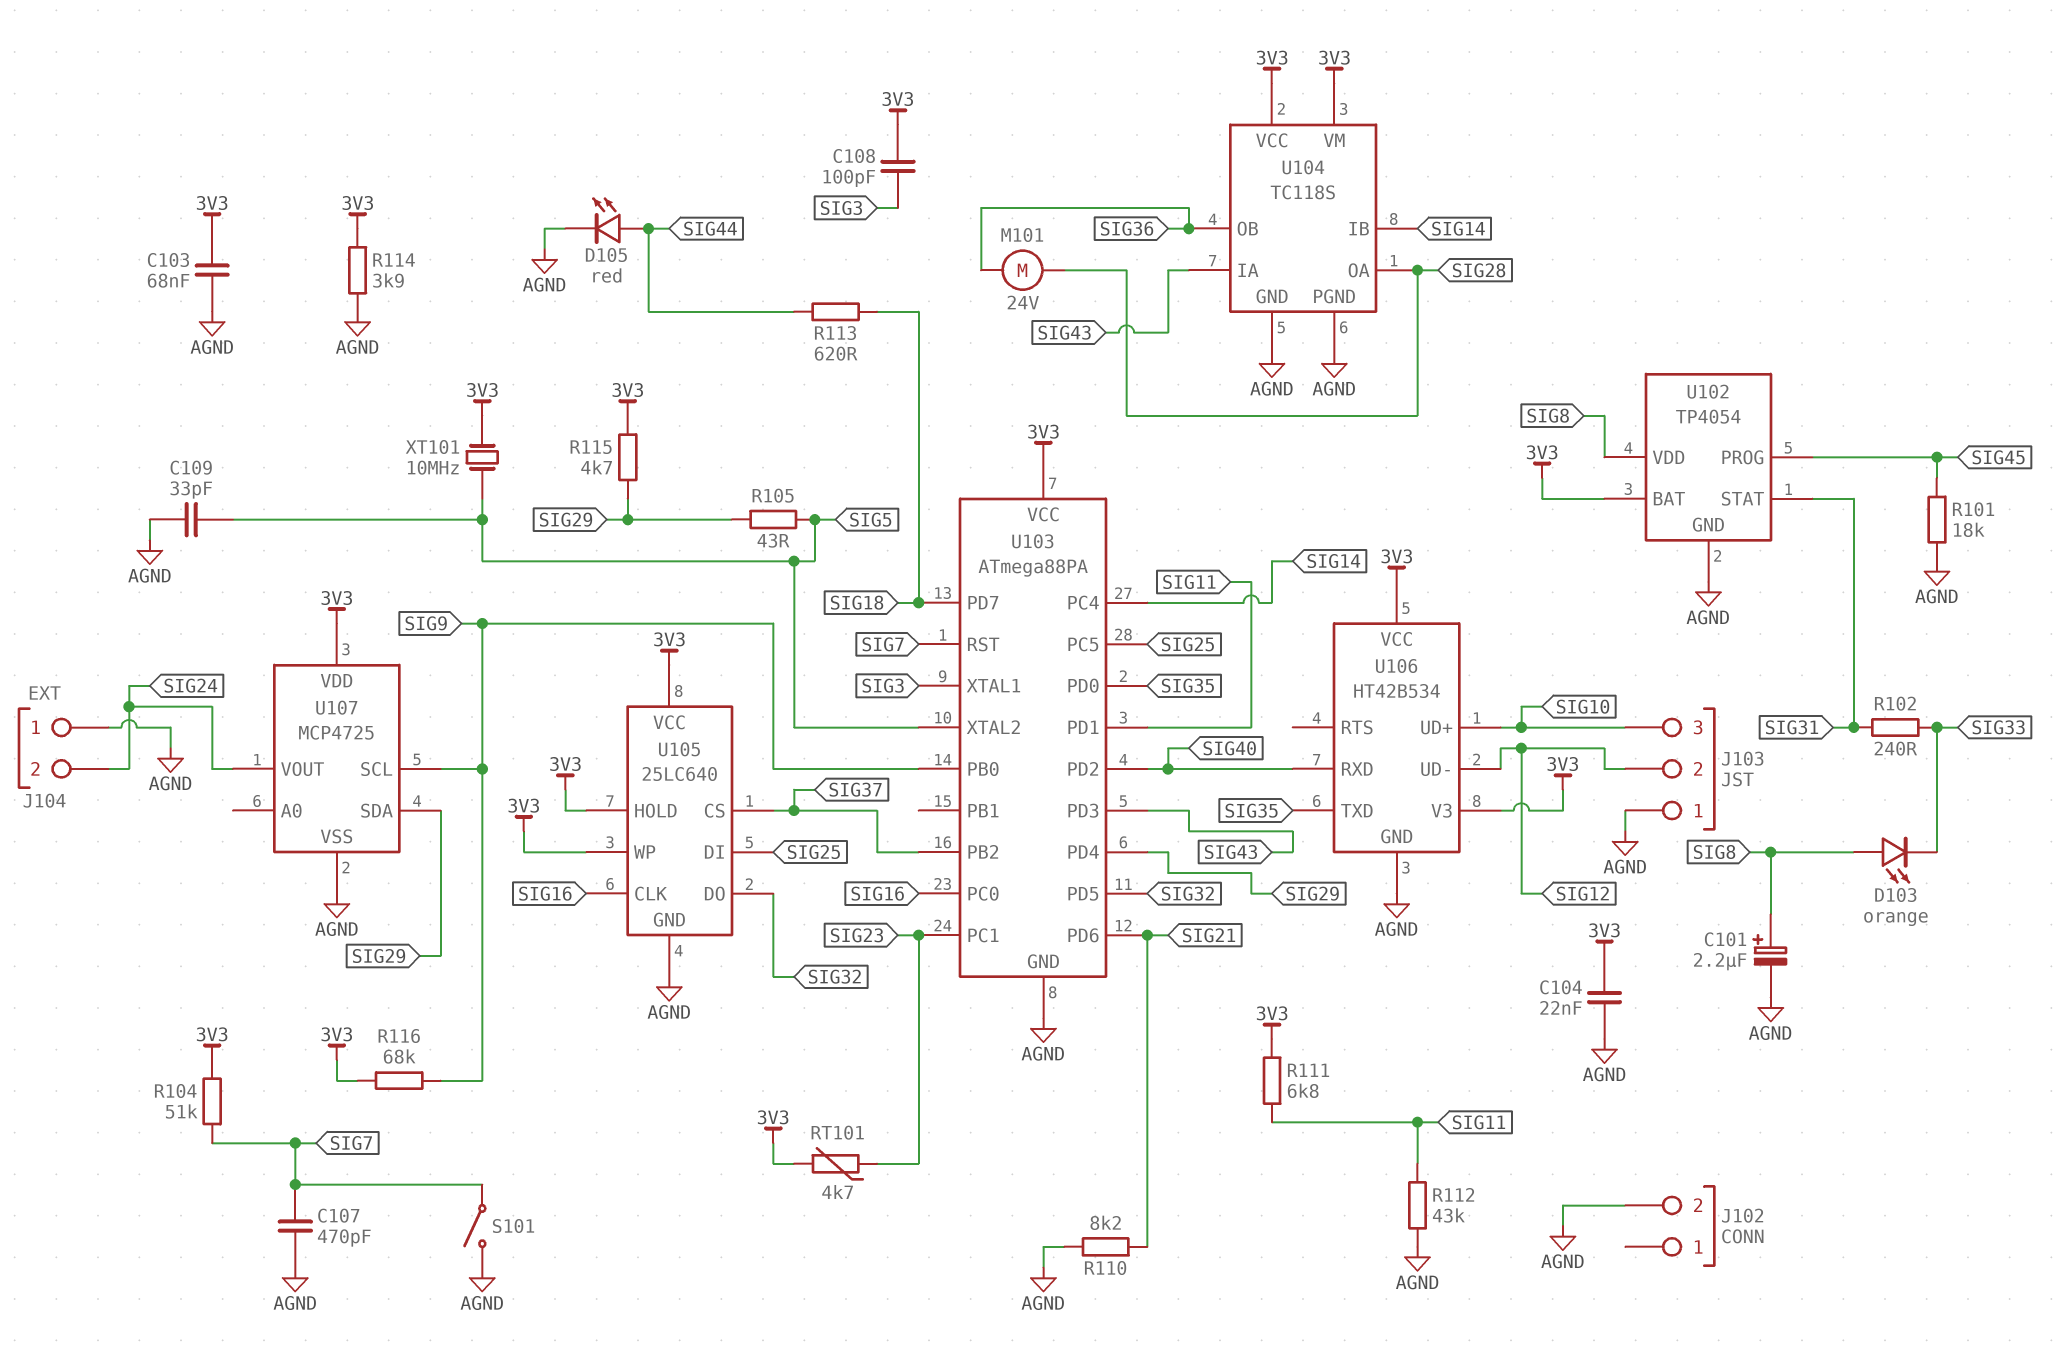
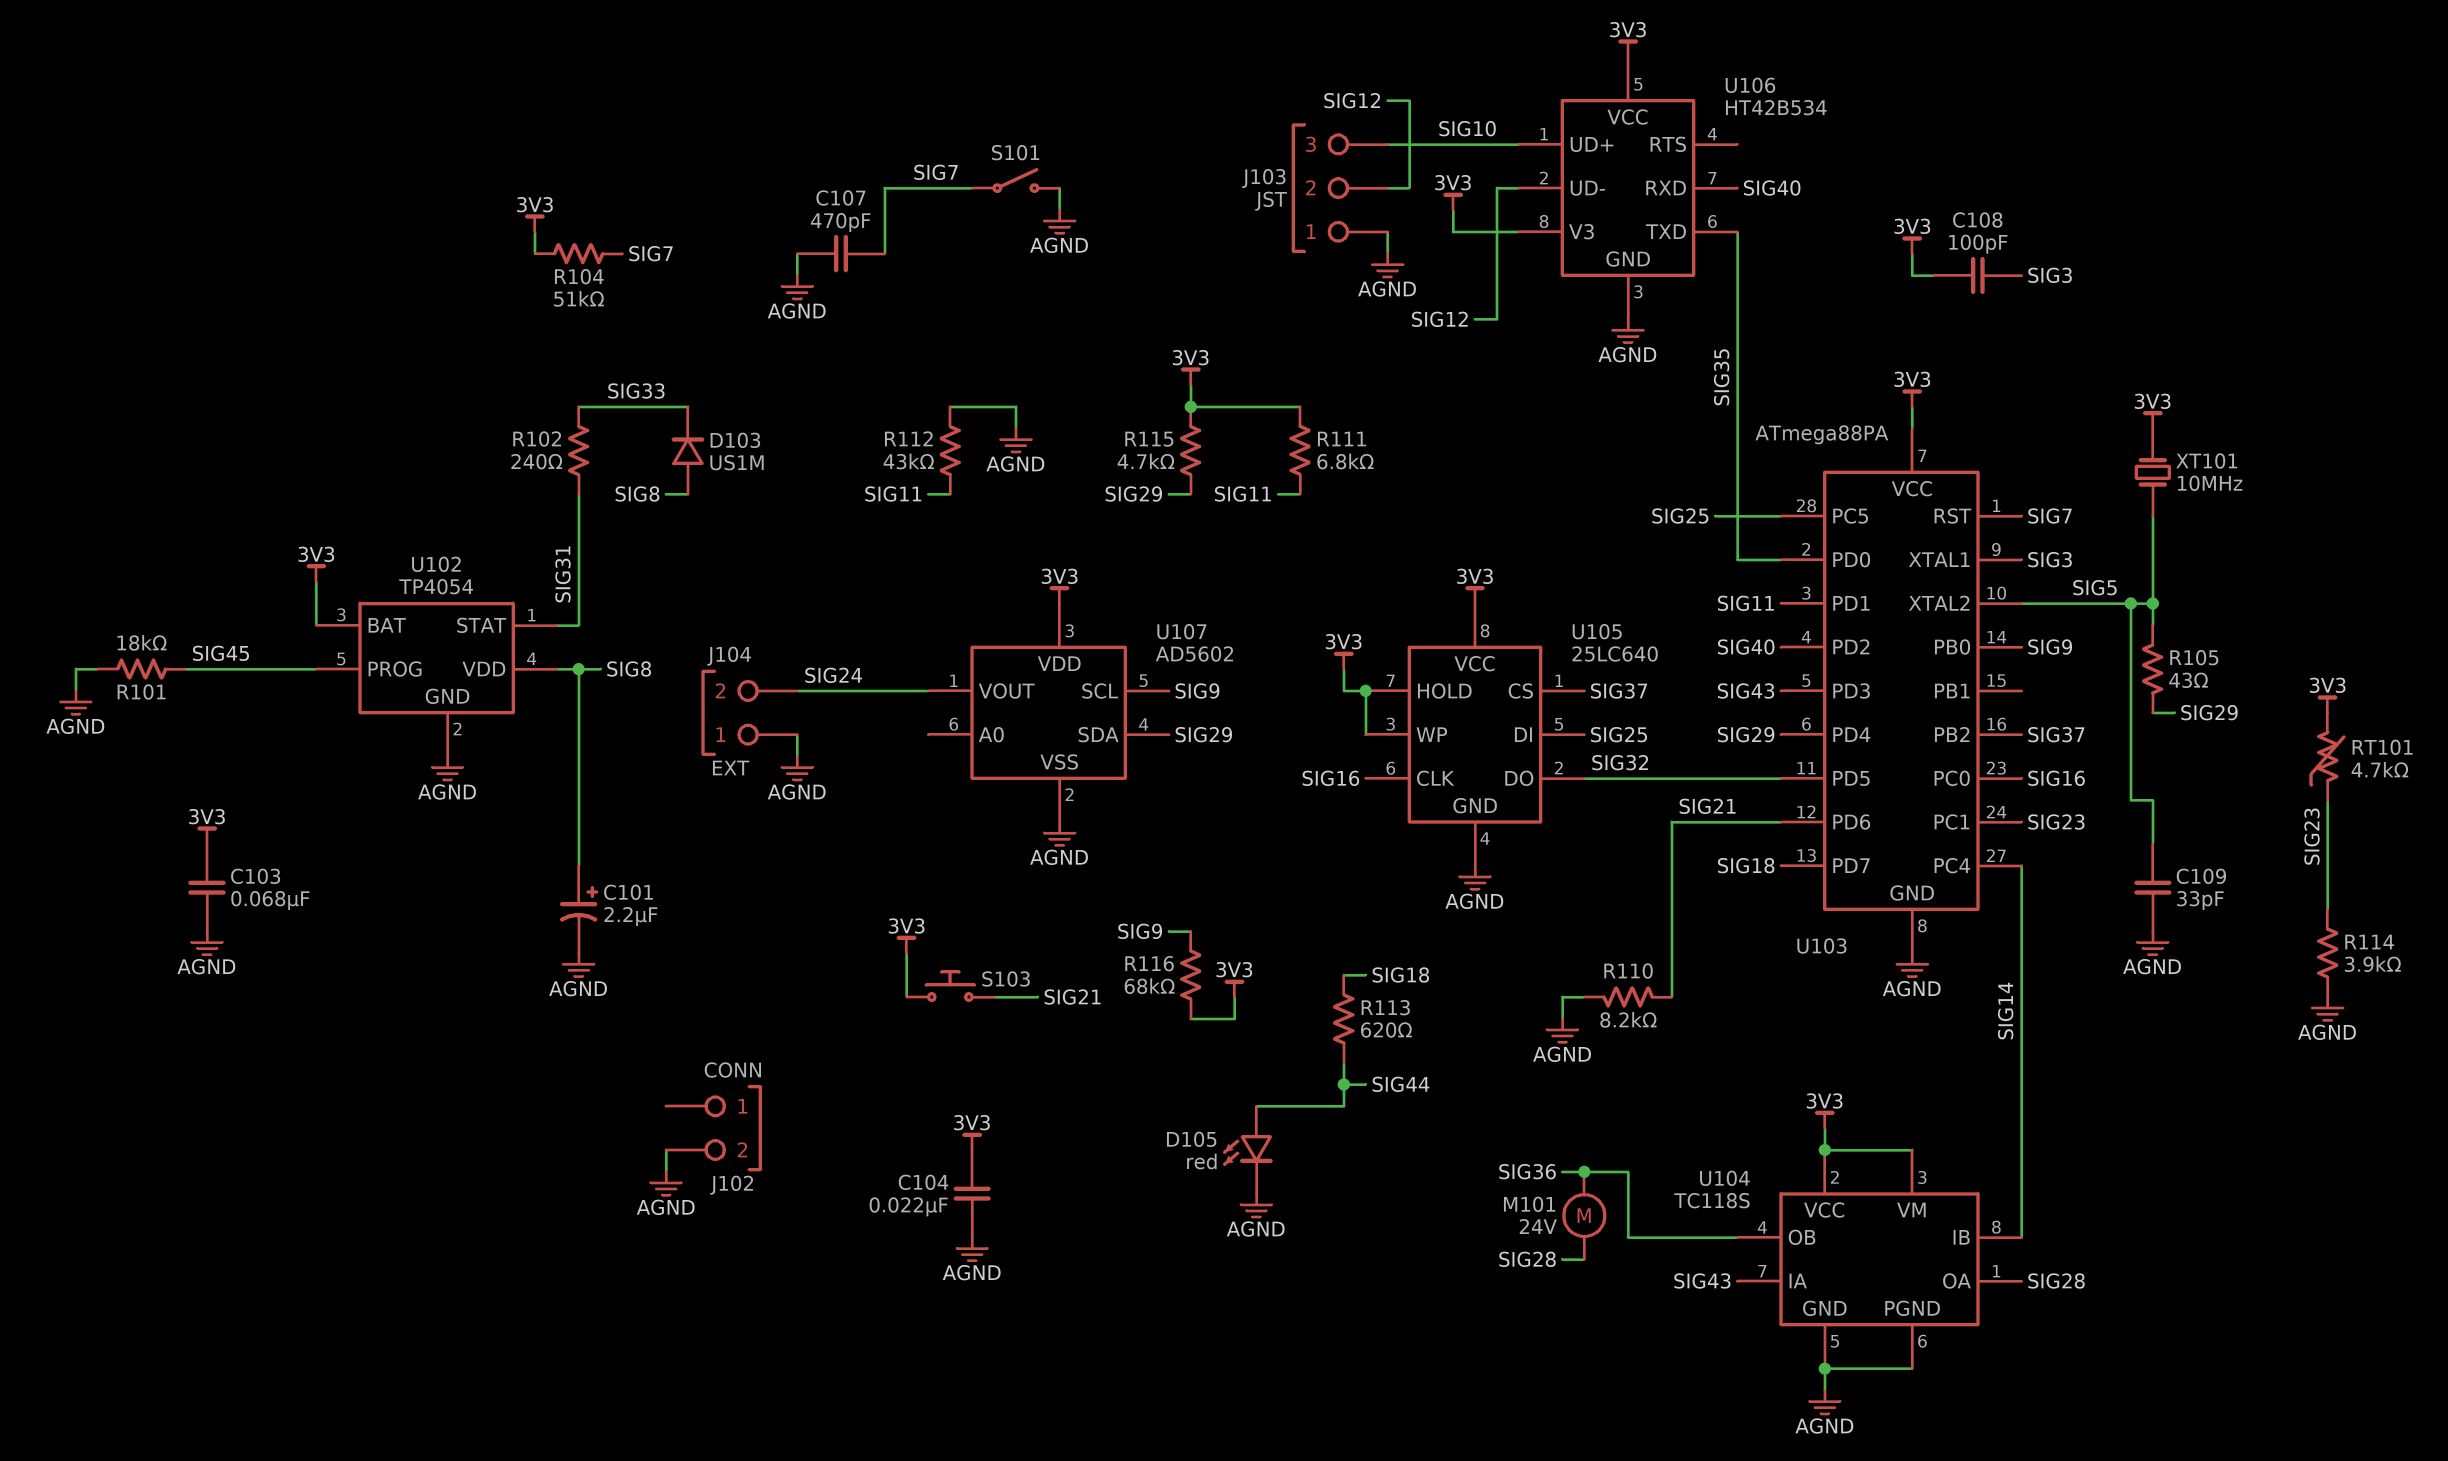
D103: LED orange (A SIG8, K SIG33) -> diode US1M (A SIG8, K SIG33)
R114: 3.9k (3V3, AGND) -> 3.9k (AGND, SIG23)
S103: none -> button (3V3, SIG21)
U107: MCP4725 -> AD5602

